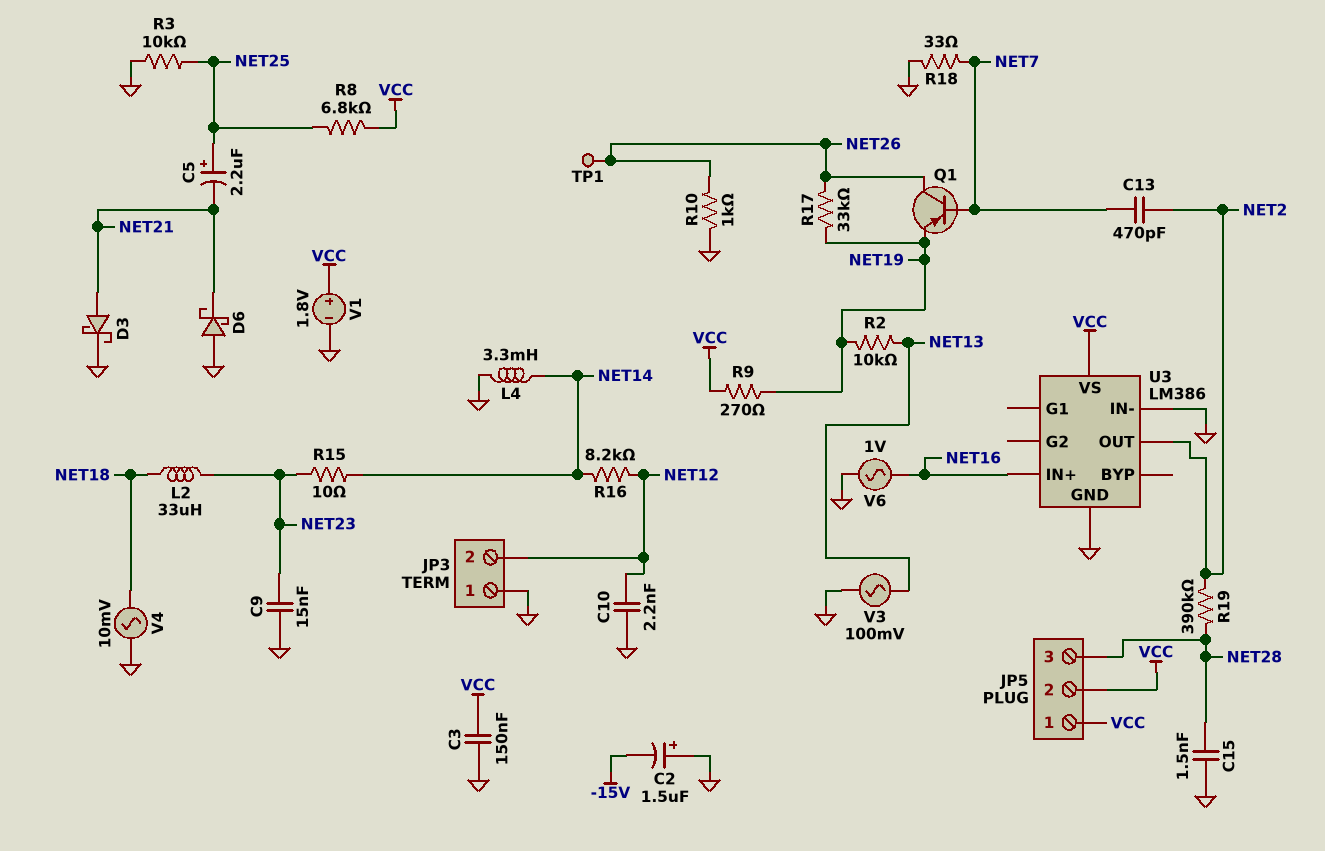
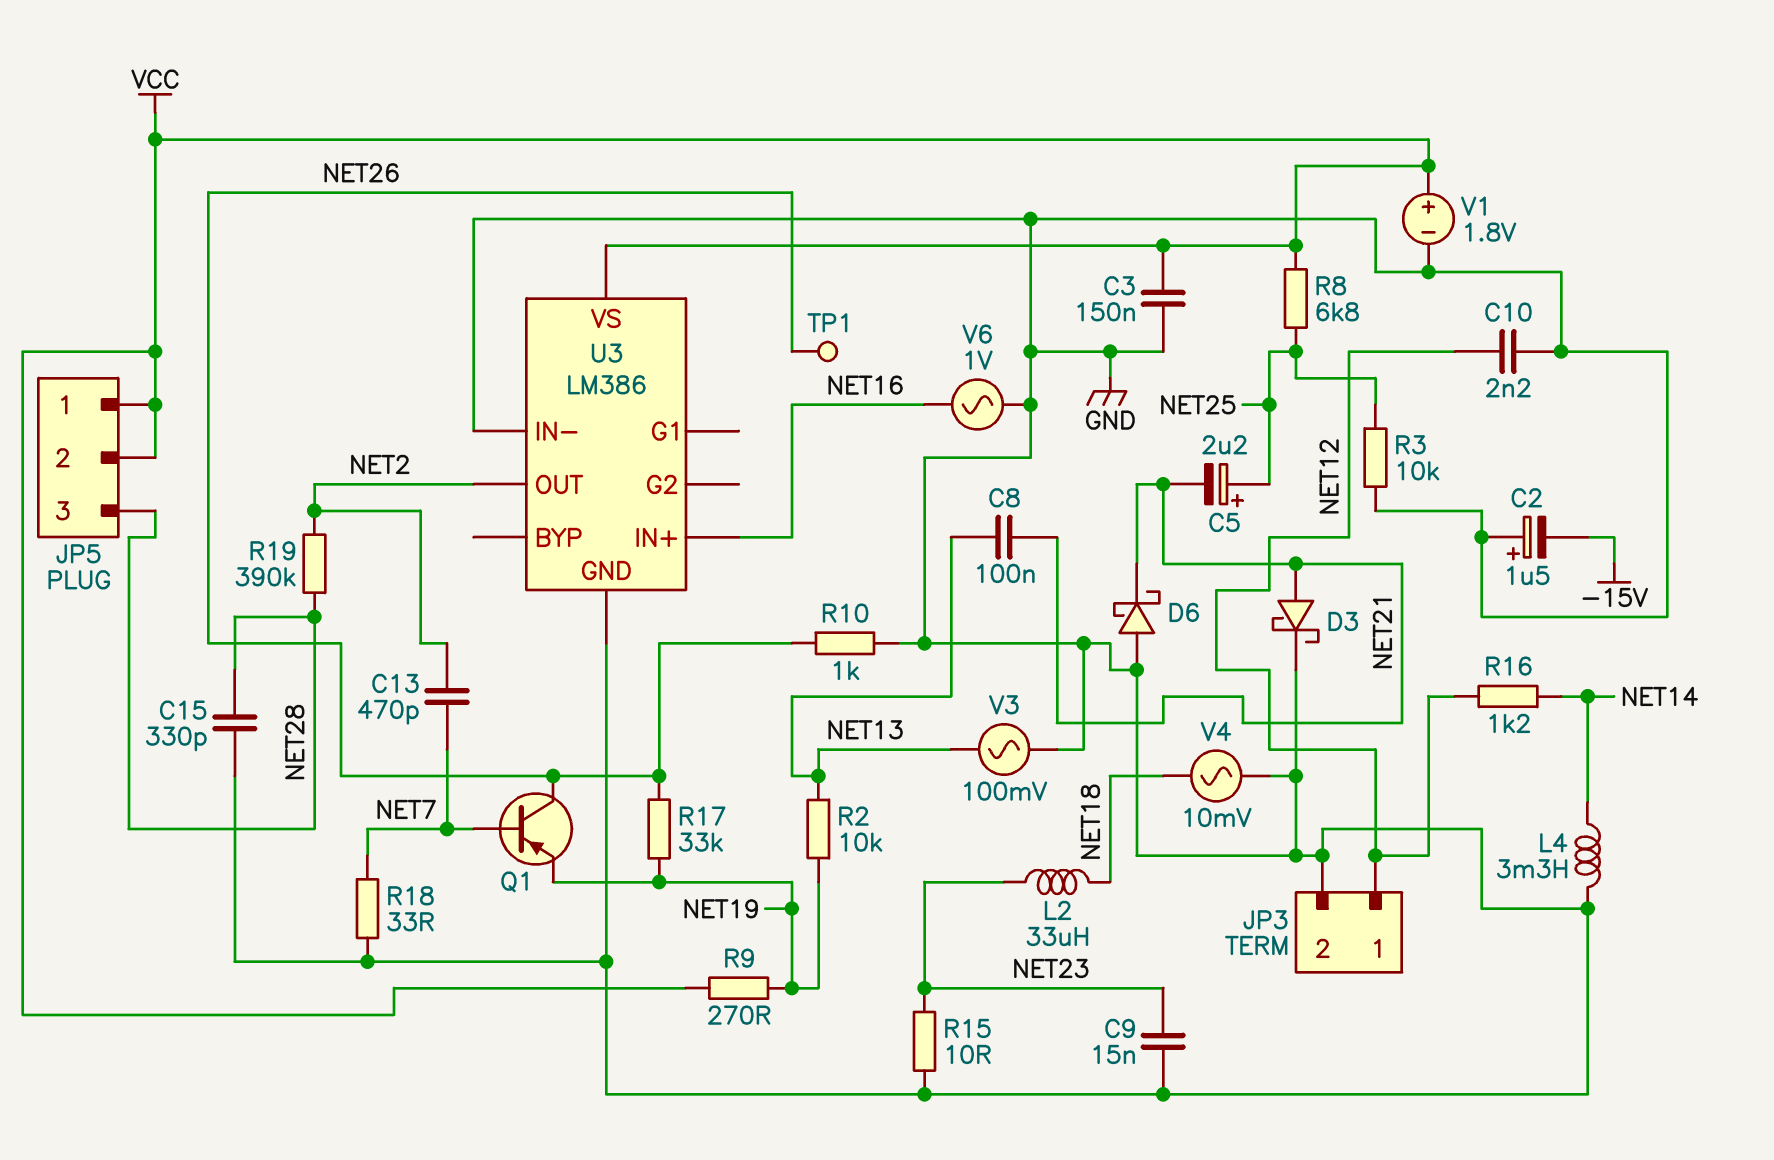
C8: none -> 100nF (NET13, NET21)
C15: 1.5nF (GND, NET28) -> 330pF (GND, NET28)
JP3 pin 1: GND -> NET12
JP3 pin 2: NET12 -> GND
R15: 10 (NET14, NET23) -> 10 (GND, NET23)
R16: 8.2k (NET12, NET14) -> 1.2k (NET12, NET14)

